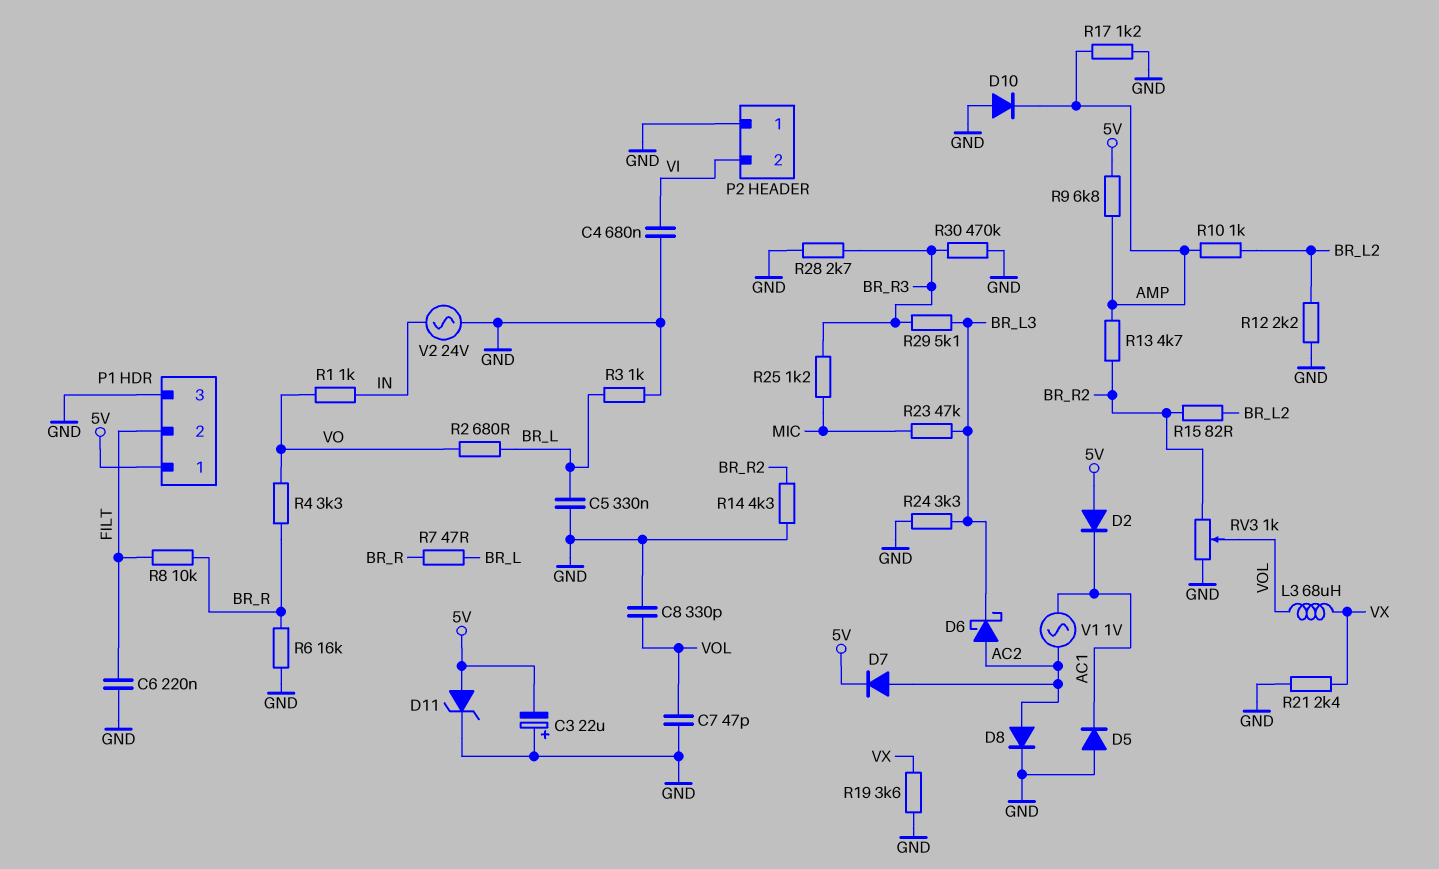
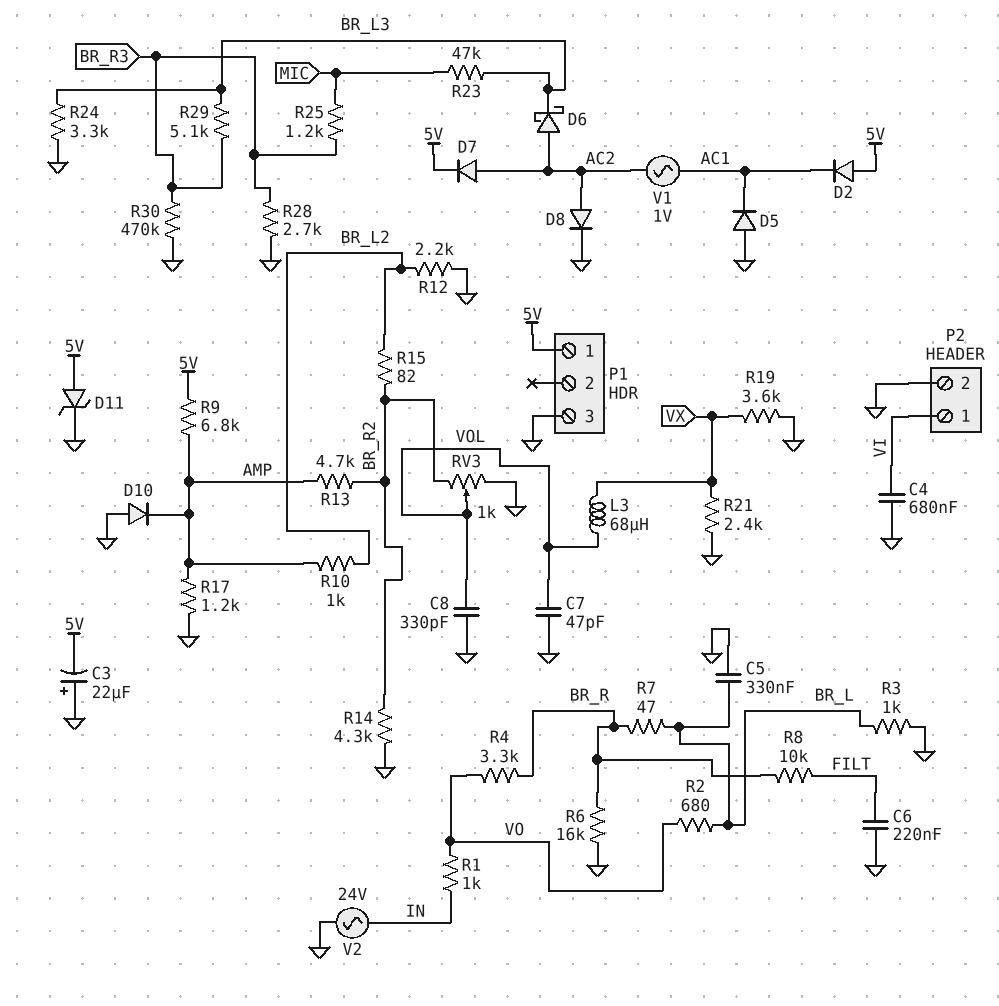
P1 pin 2: FILT -> none
P2 pin 1: GND -> VI
P2 pin 2: VI -> GND

